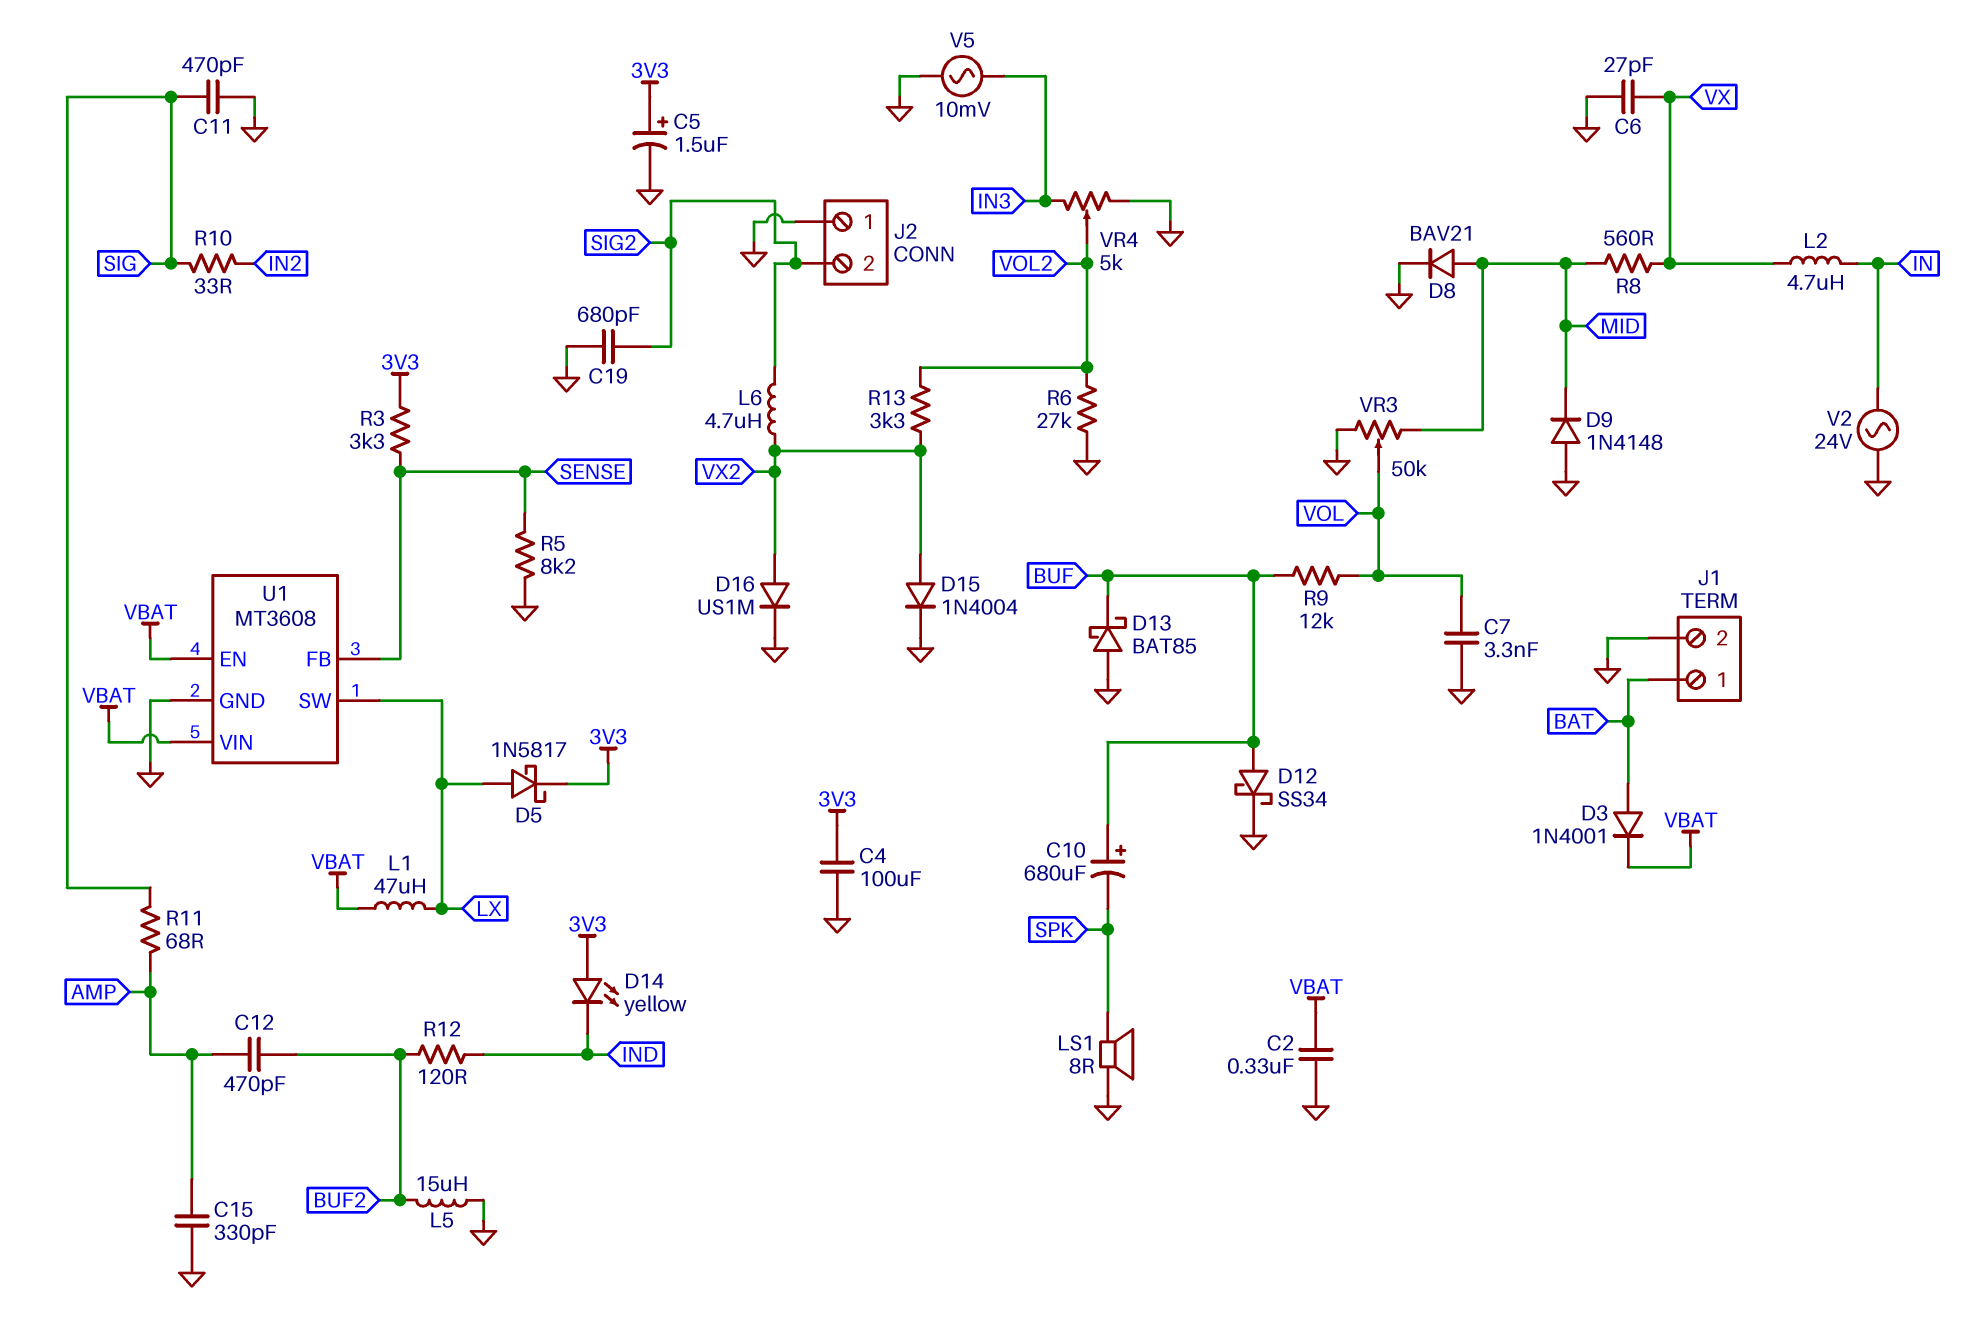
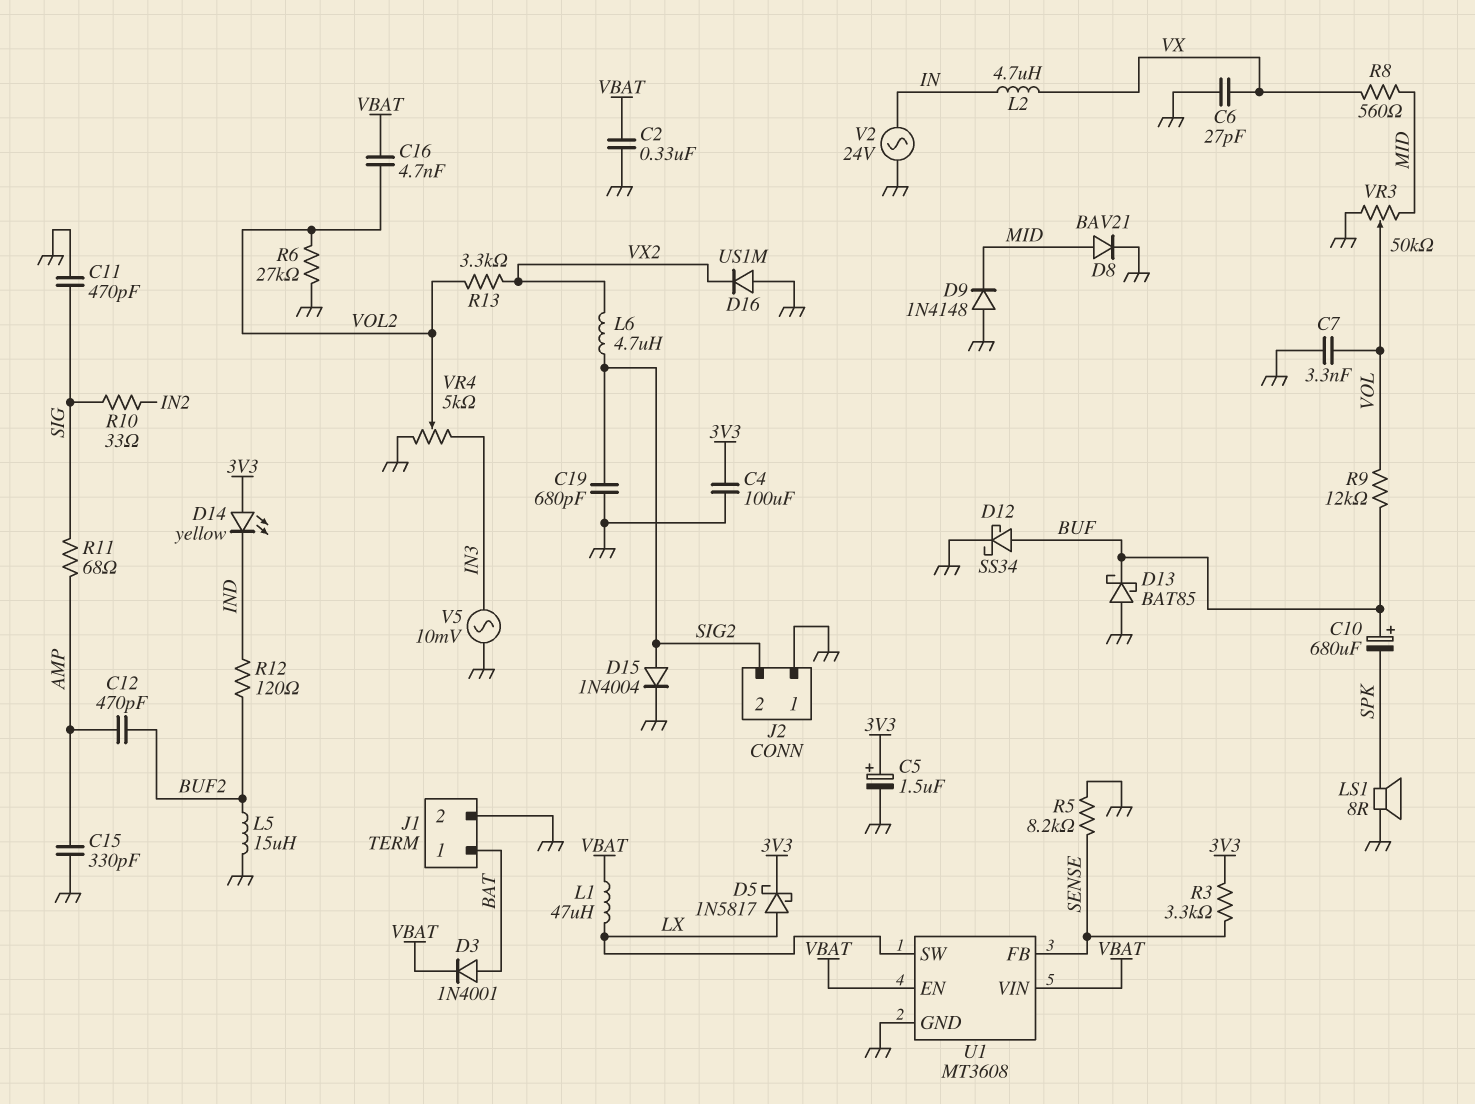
C16: none -> 4.7nF (VBAT, VOL2)
D15: diode 1N4004 (A VX2, K GND) -> diode 1N4004 (A SIG2, K GND)
D16: diode US1M (A VX2, K GND) -> diode US1M (A GND, K VX2)

